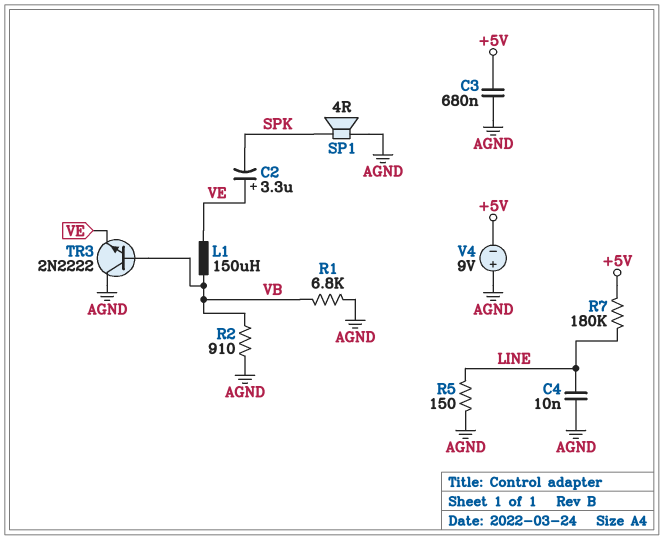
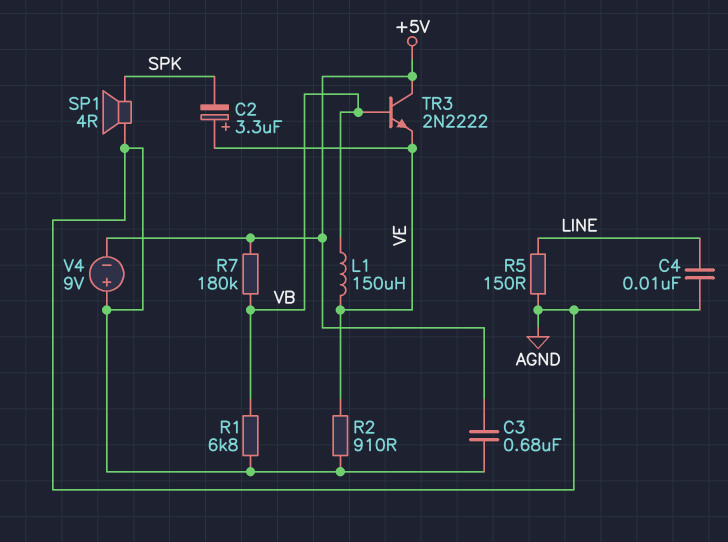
R2: 910 (AGND, VB) -> 910 (AGND, VE)
R7: 180k (+5V, LINE) -> 180k (+5V, VB)
TR3: NPN 2N2222 (B VB, C AGND, E VE) -> NPN 2N2222 (B VB, C +5V, E VE)

